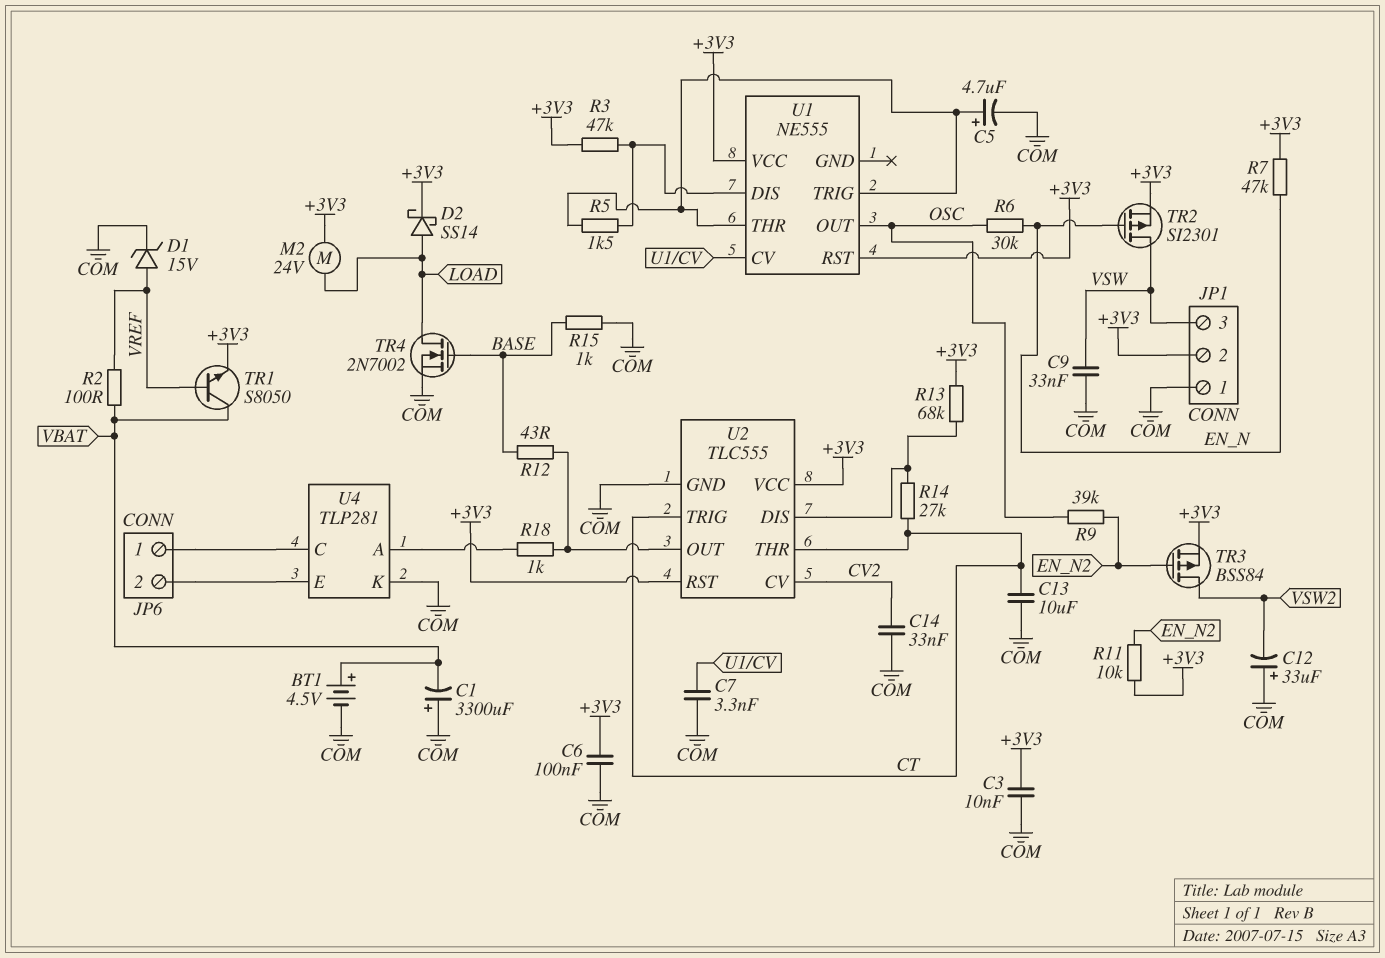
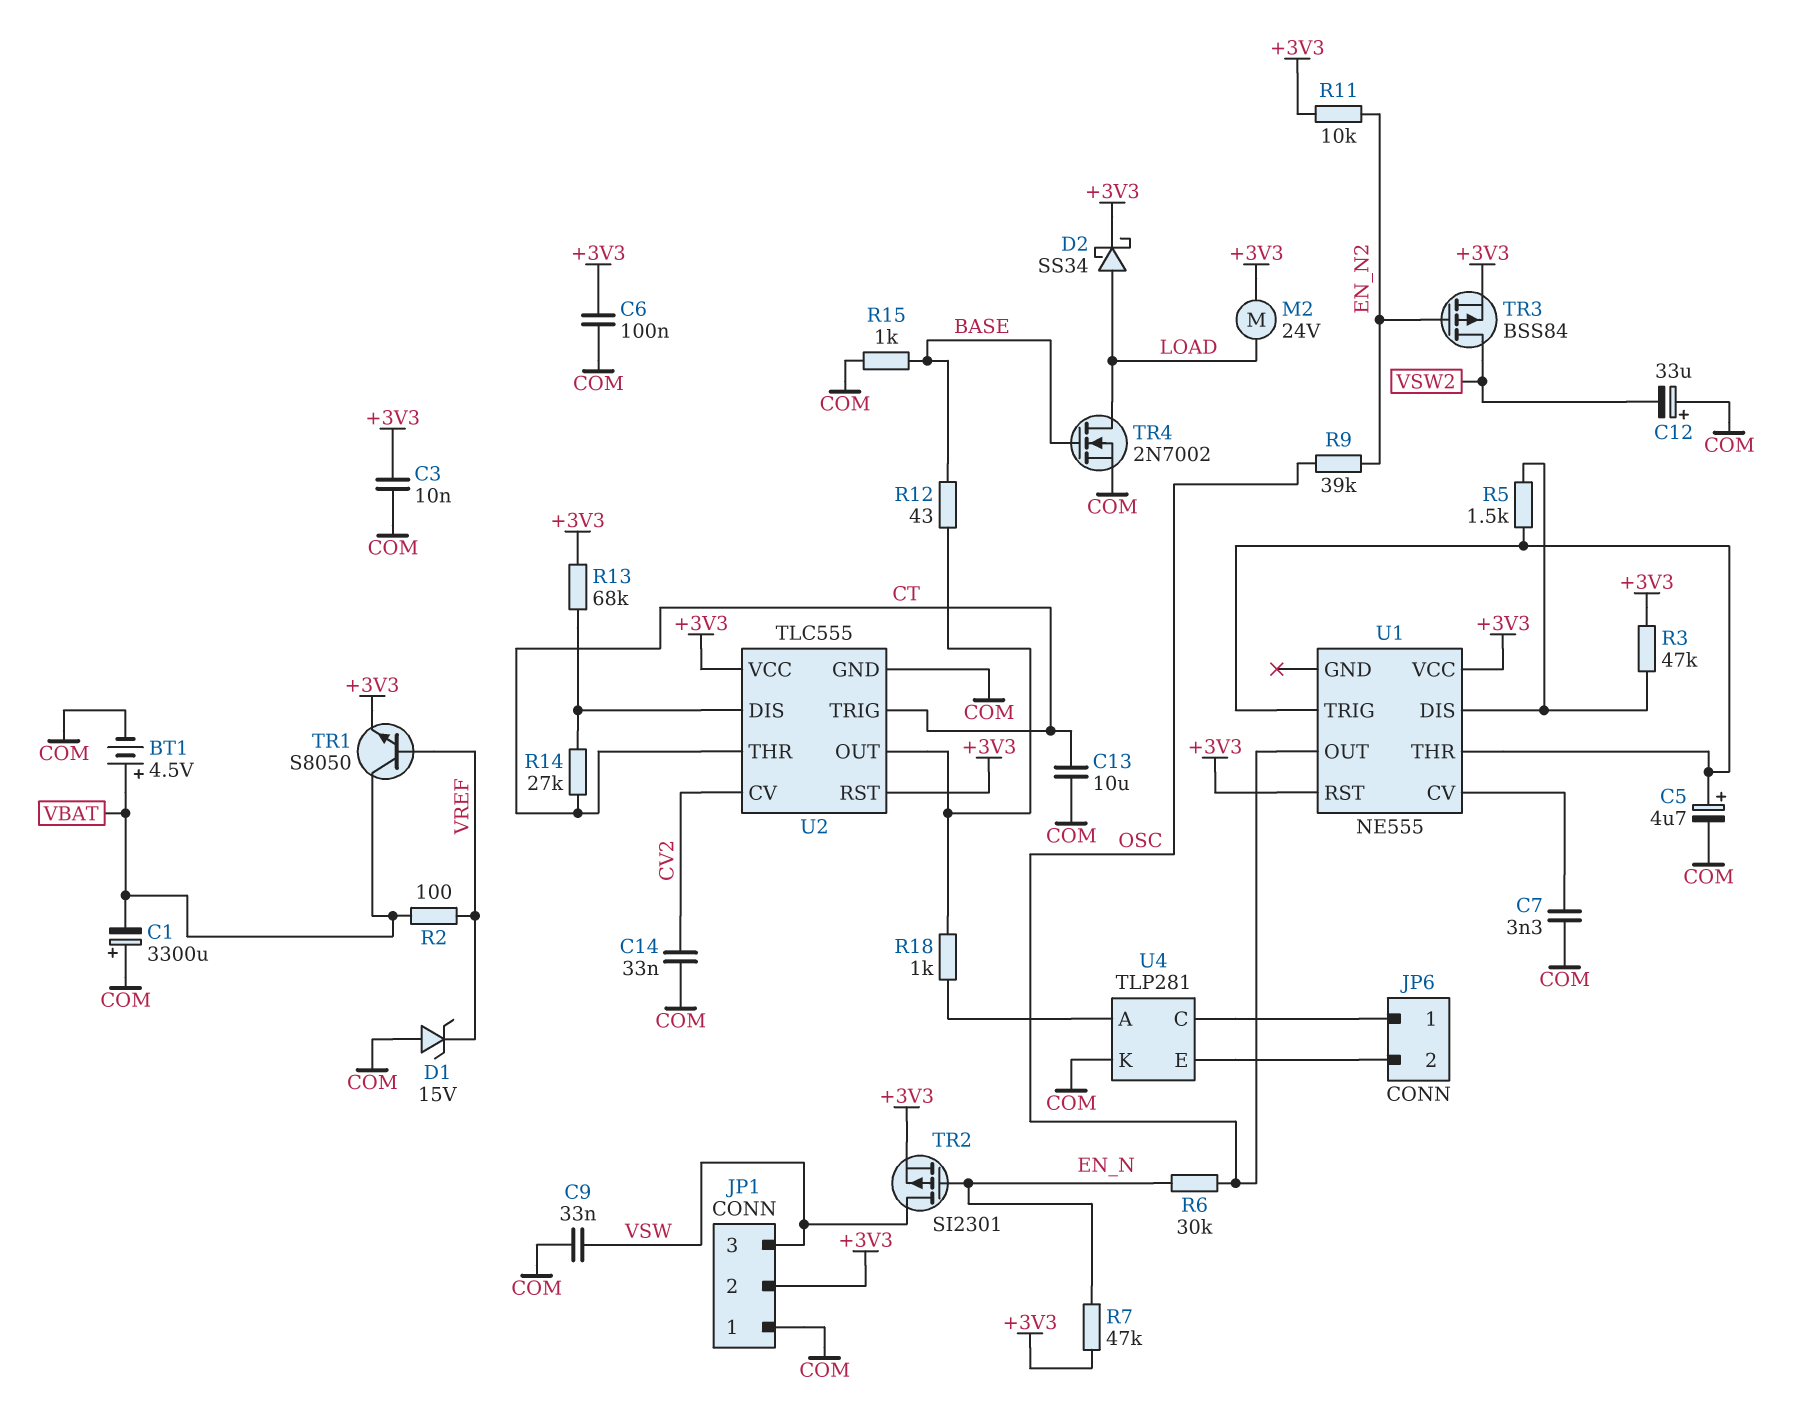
D1: zener 15V (A VREF, K COM) -> zener 15V (A COM, K VREF)
D2: schottky SS14 (A LOAD, K +3V3) -> schottky SS34 (A LOAD, K +3V3)

